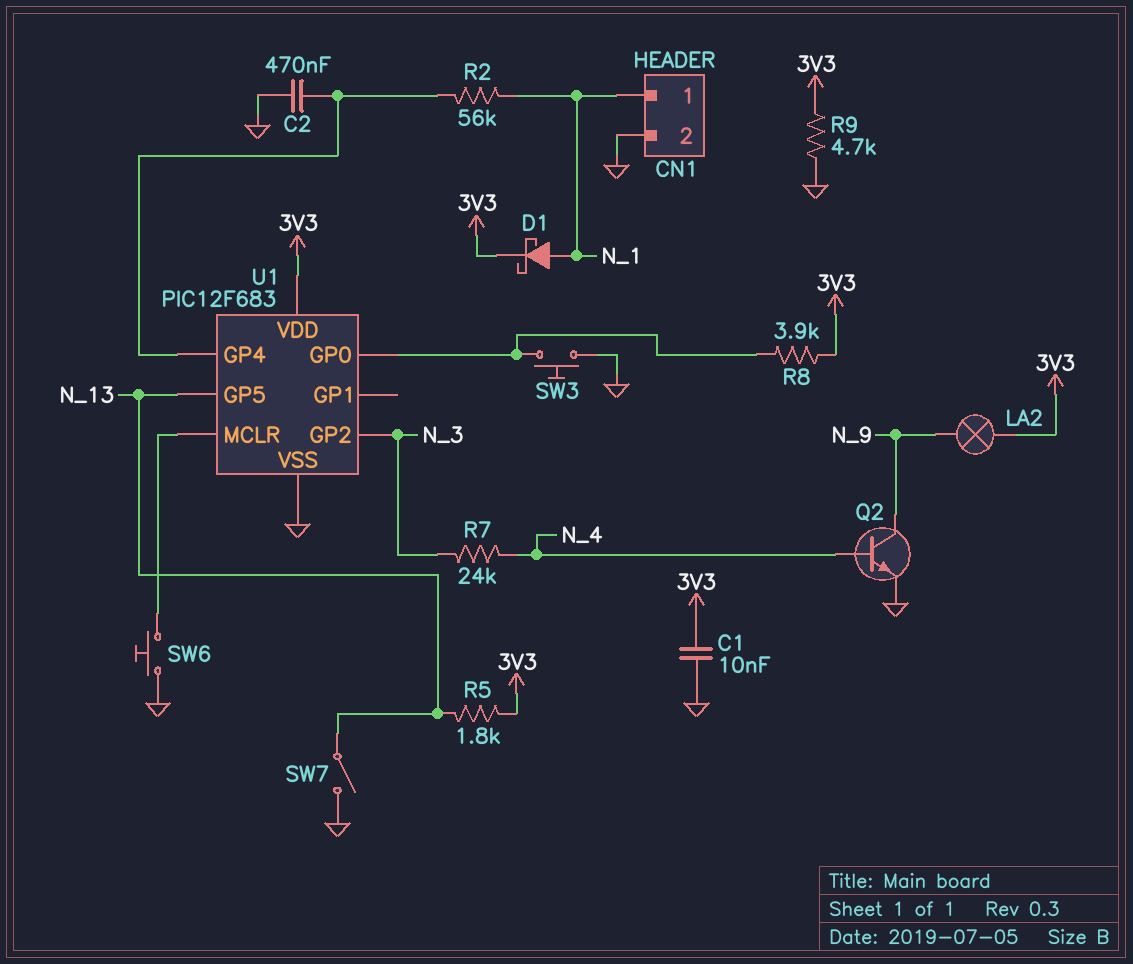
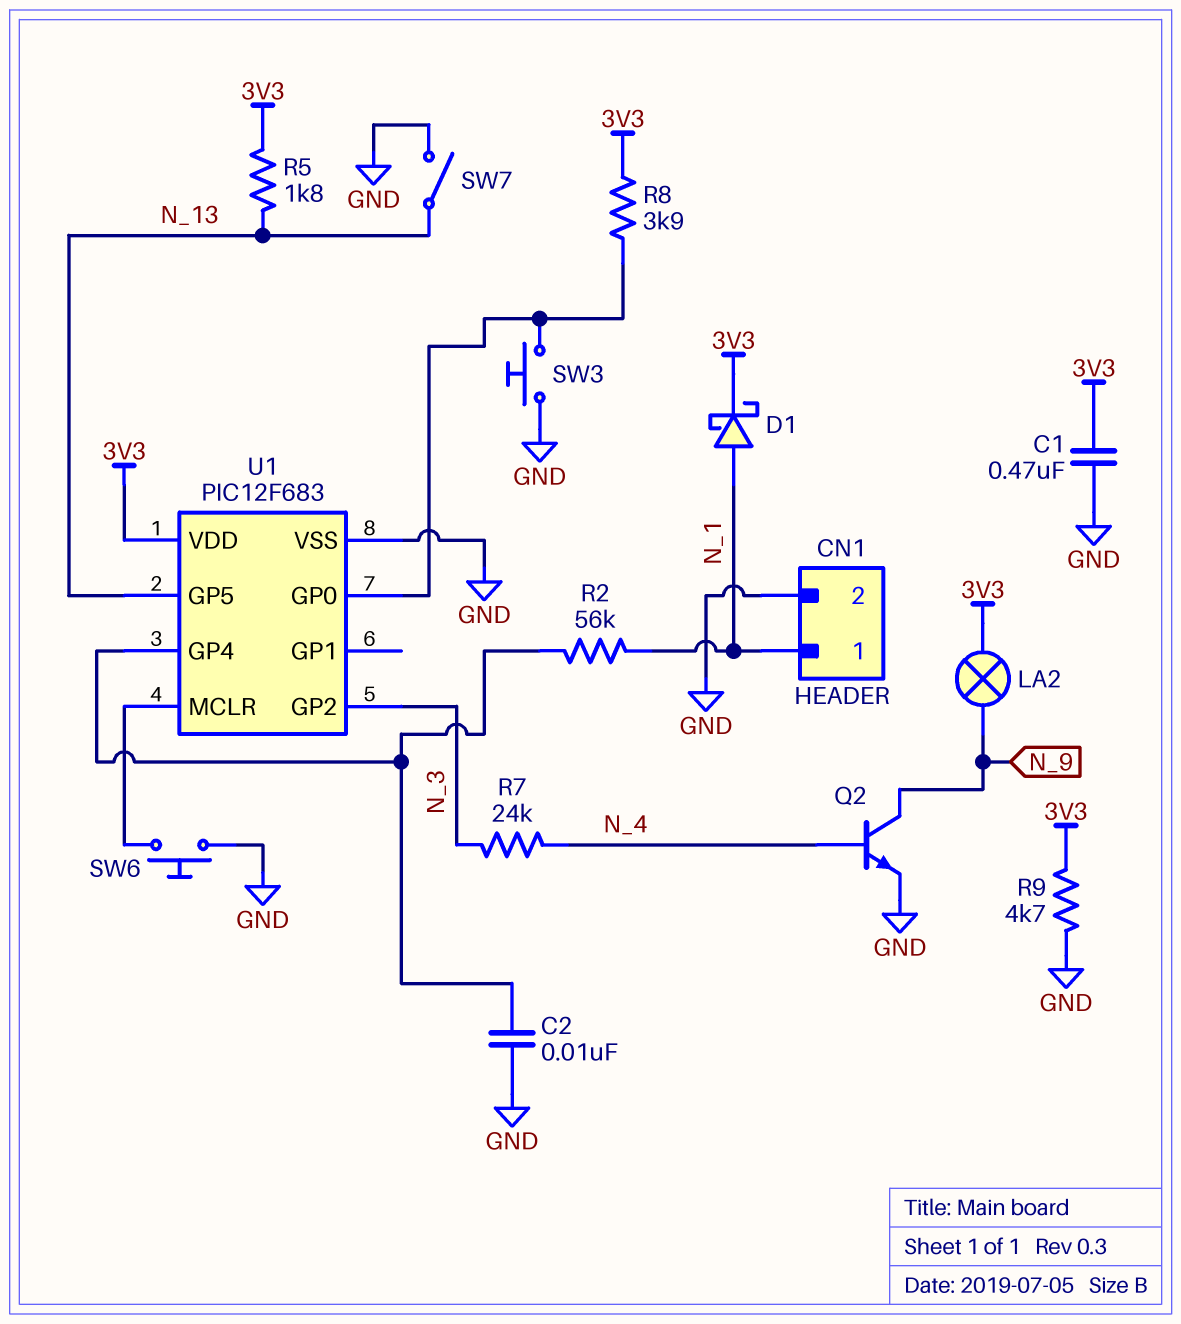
C1: 10nF (3V3, GND) -> 470nF (3V3, GND)
C2: 470nF (GND, U1/GP4) -> 10nF (GND, U1/GP4)

